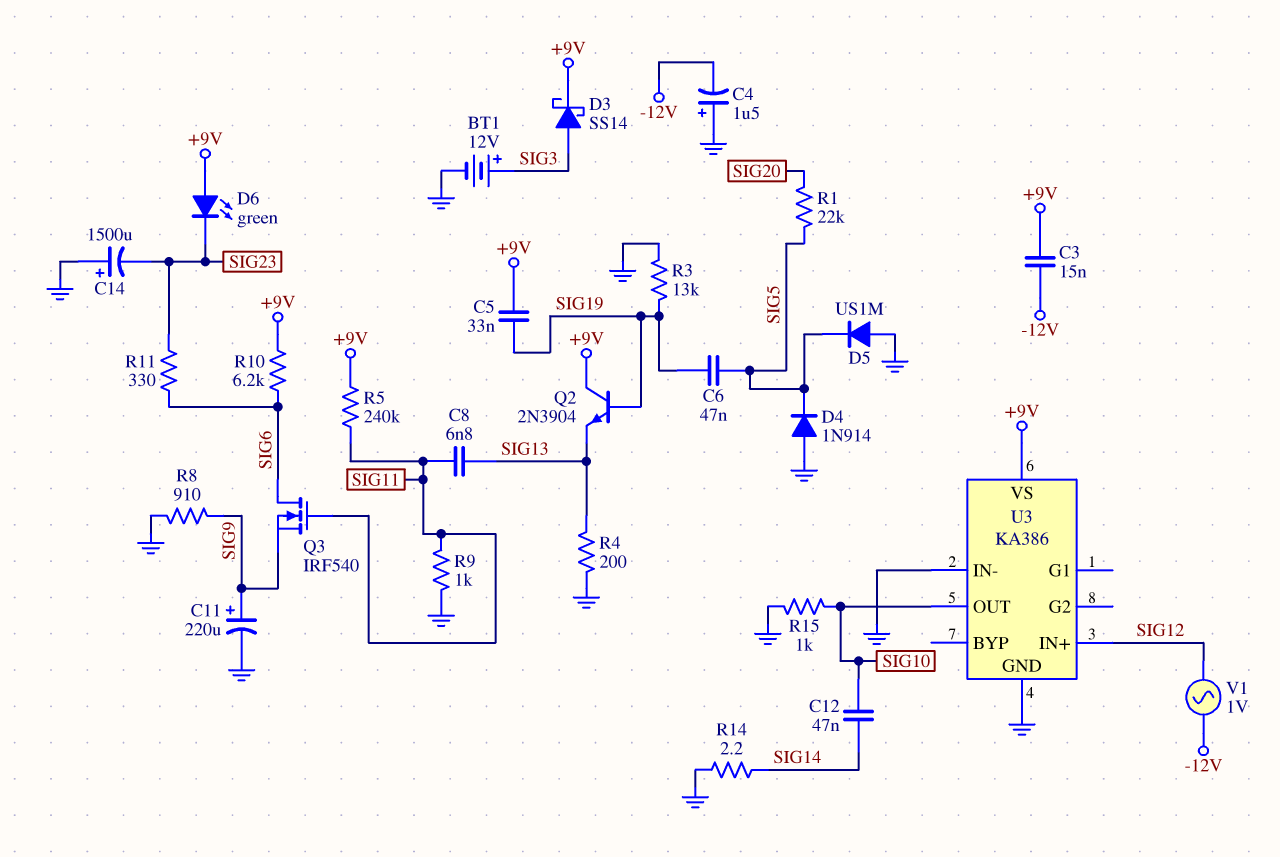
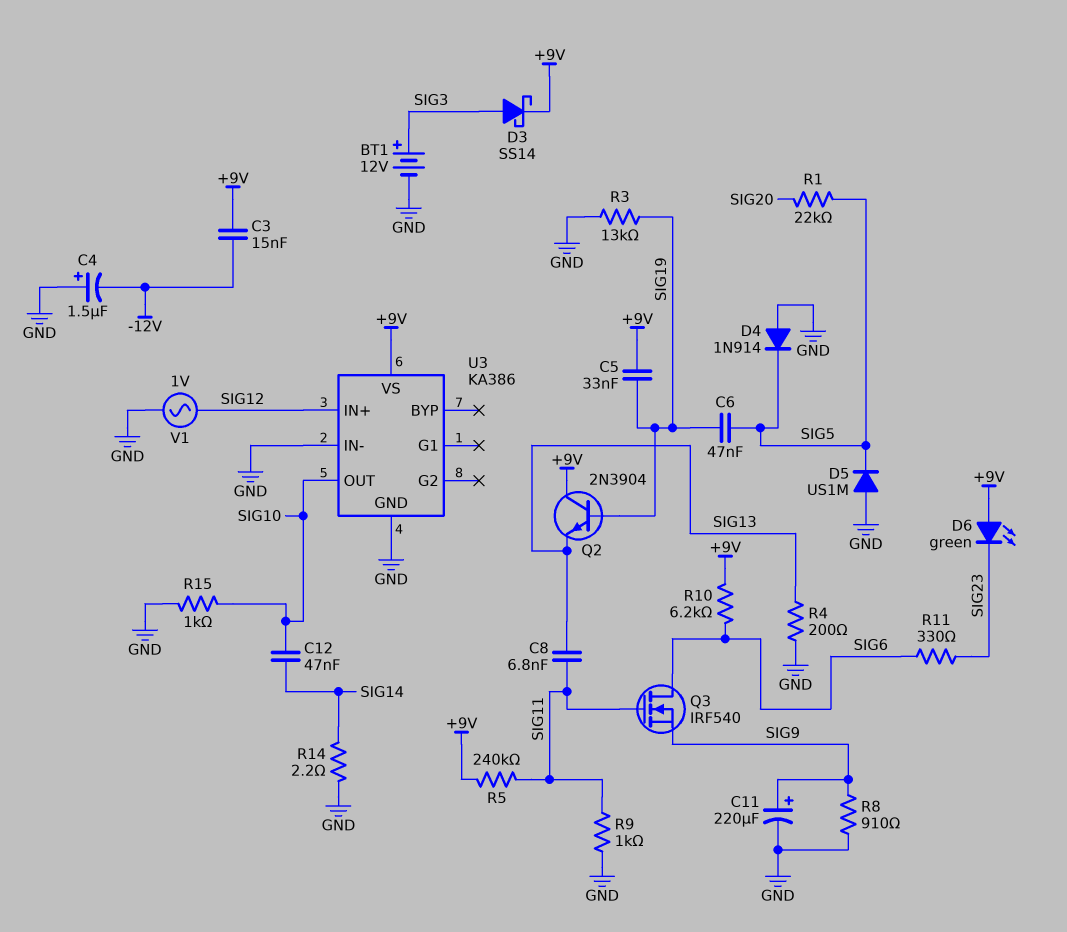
C14: 1500uF (plus GND, minus SIG23) -> none
V1: AC 1V (-12V, SIG12) -> AC 1V (GND, SIG12)

